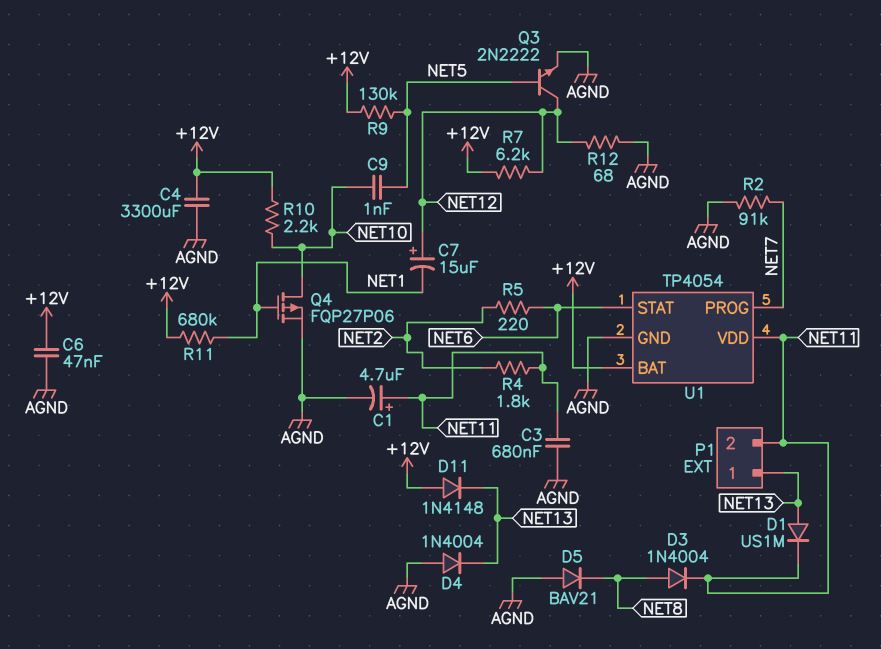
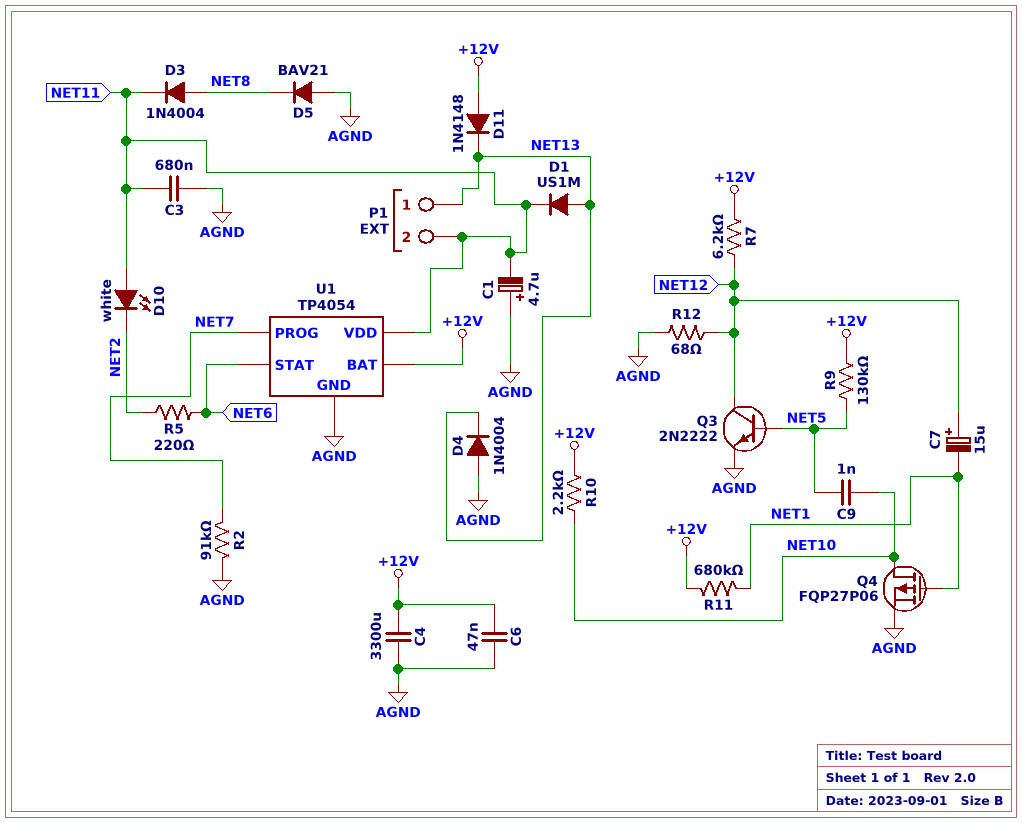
C1: 4.7uF (plus NET11, minus AGND) -> 4.7uF (plus AGND, minus NET11)
D10: none -> LED white (A NET11, K NET2)
R4: 1.8k (NET2, NET11) -> none

